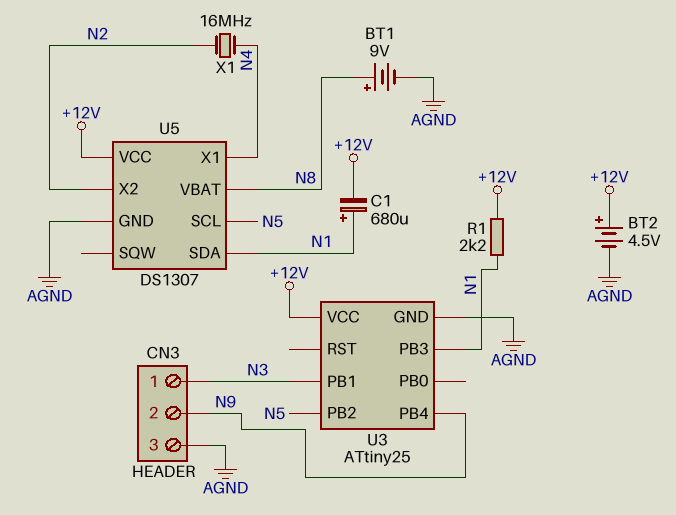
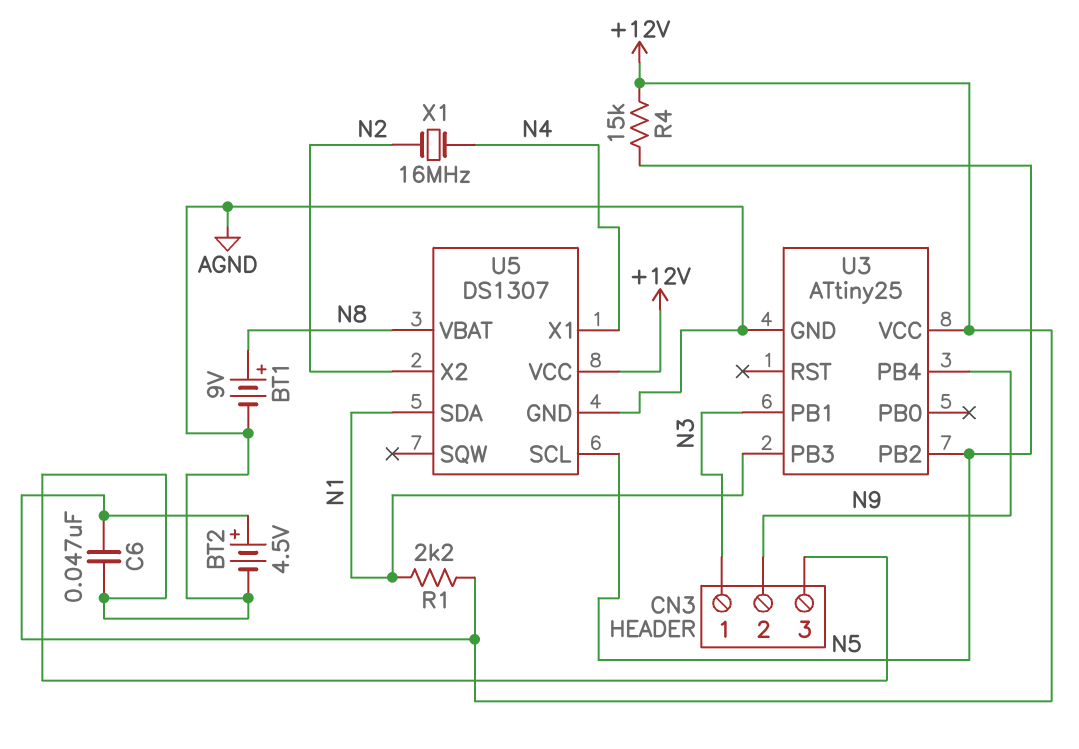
C1: 680uF (plus N1, minus +12V) -> none
C6: none -> 47nF (+12V, AGND)
R4: none -> 15k (+12V, N5)

